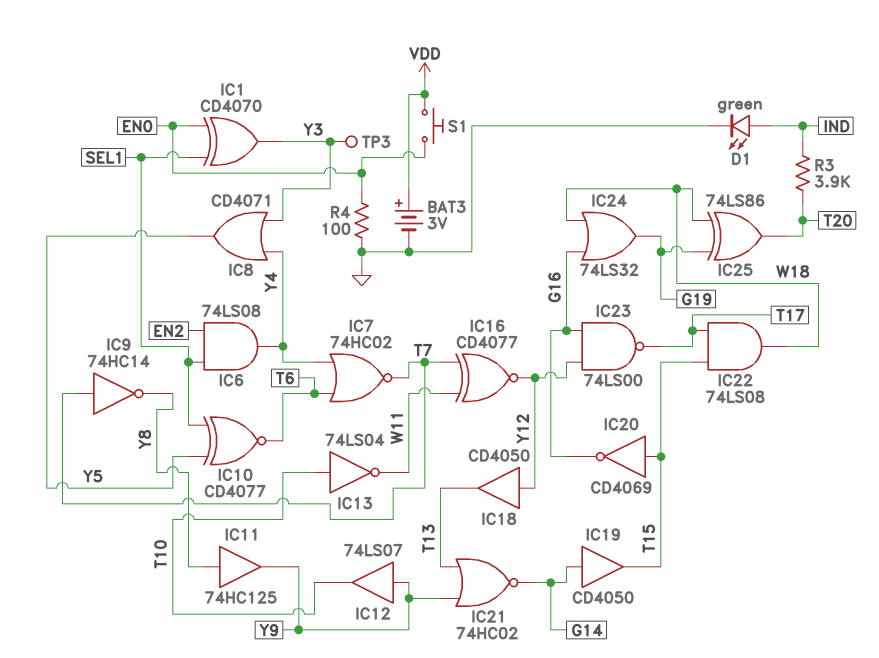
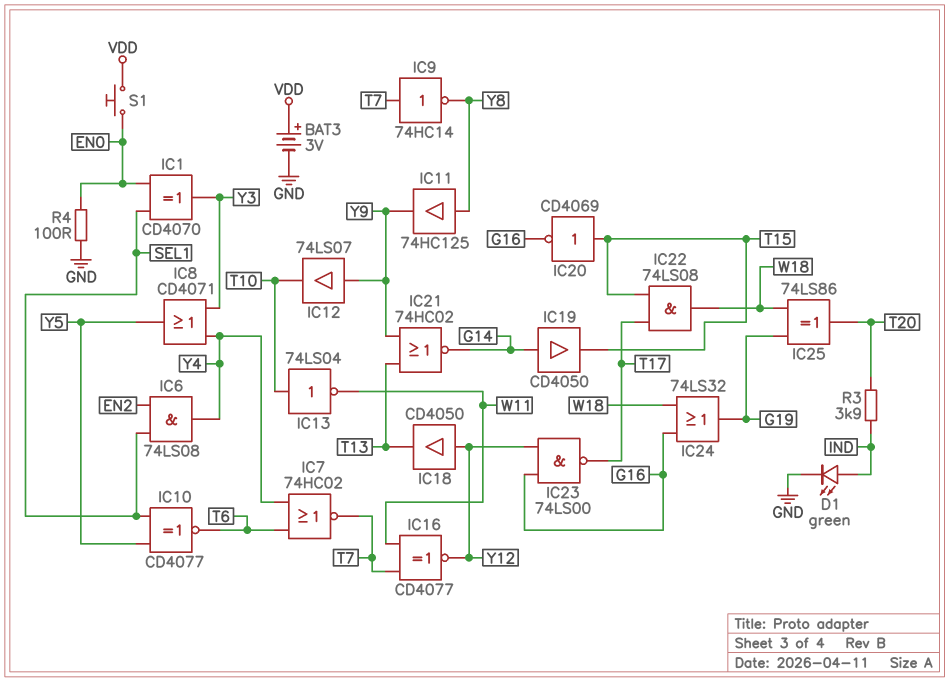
TP3: test point (Y3) -> none

